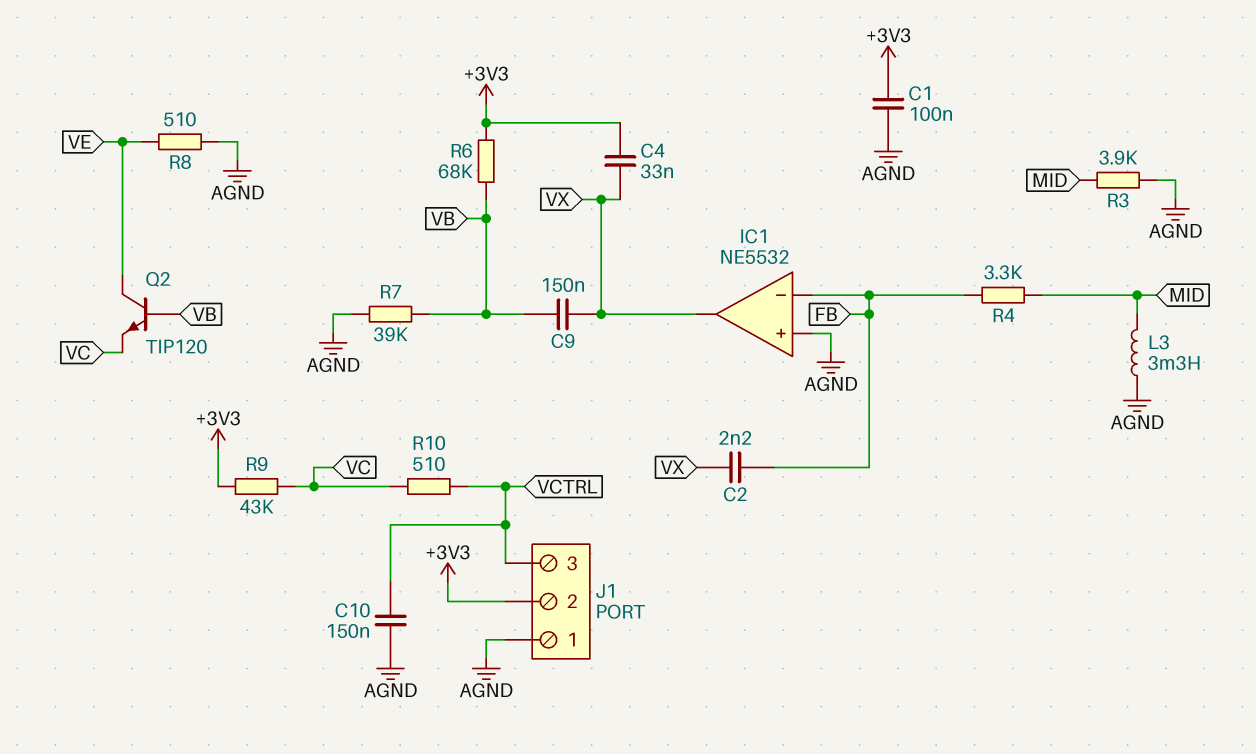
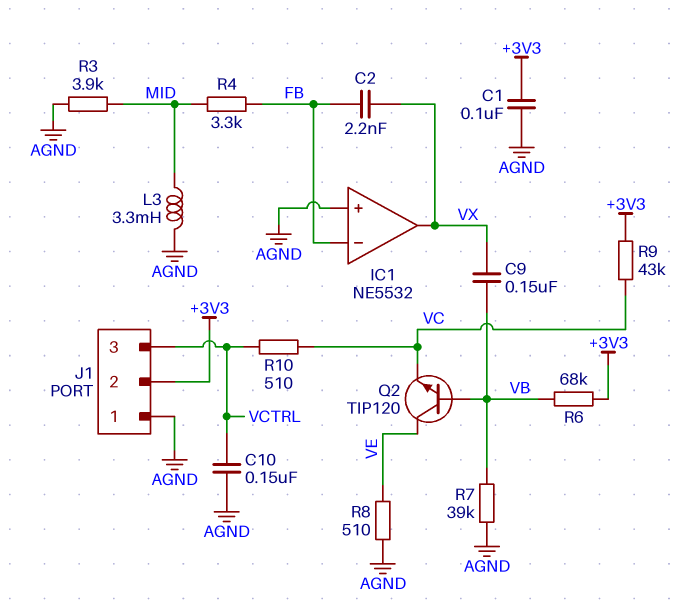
C4: 33nF (+3V3, VX) -> none

